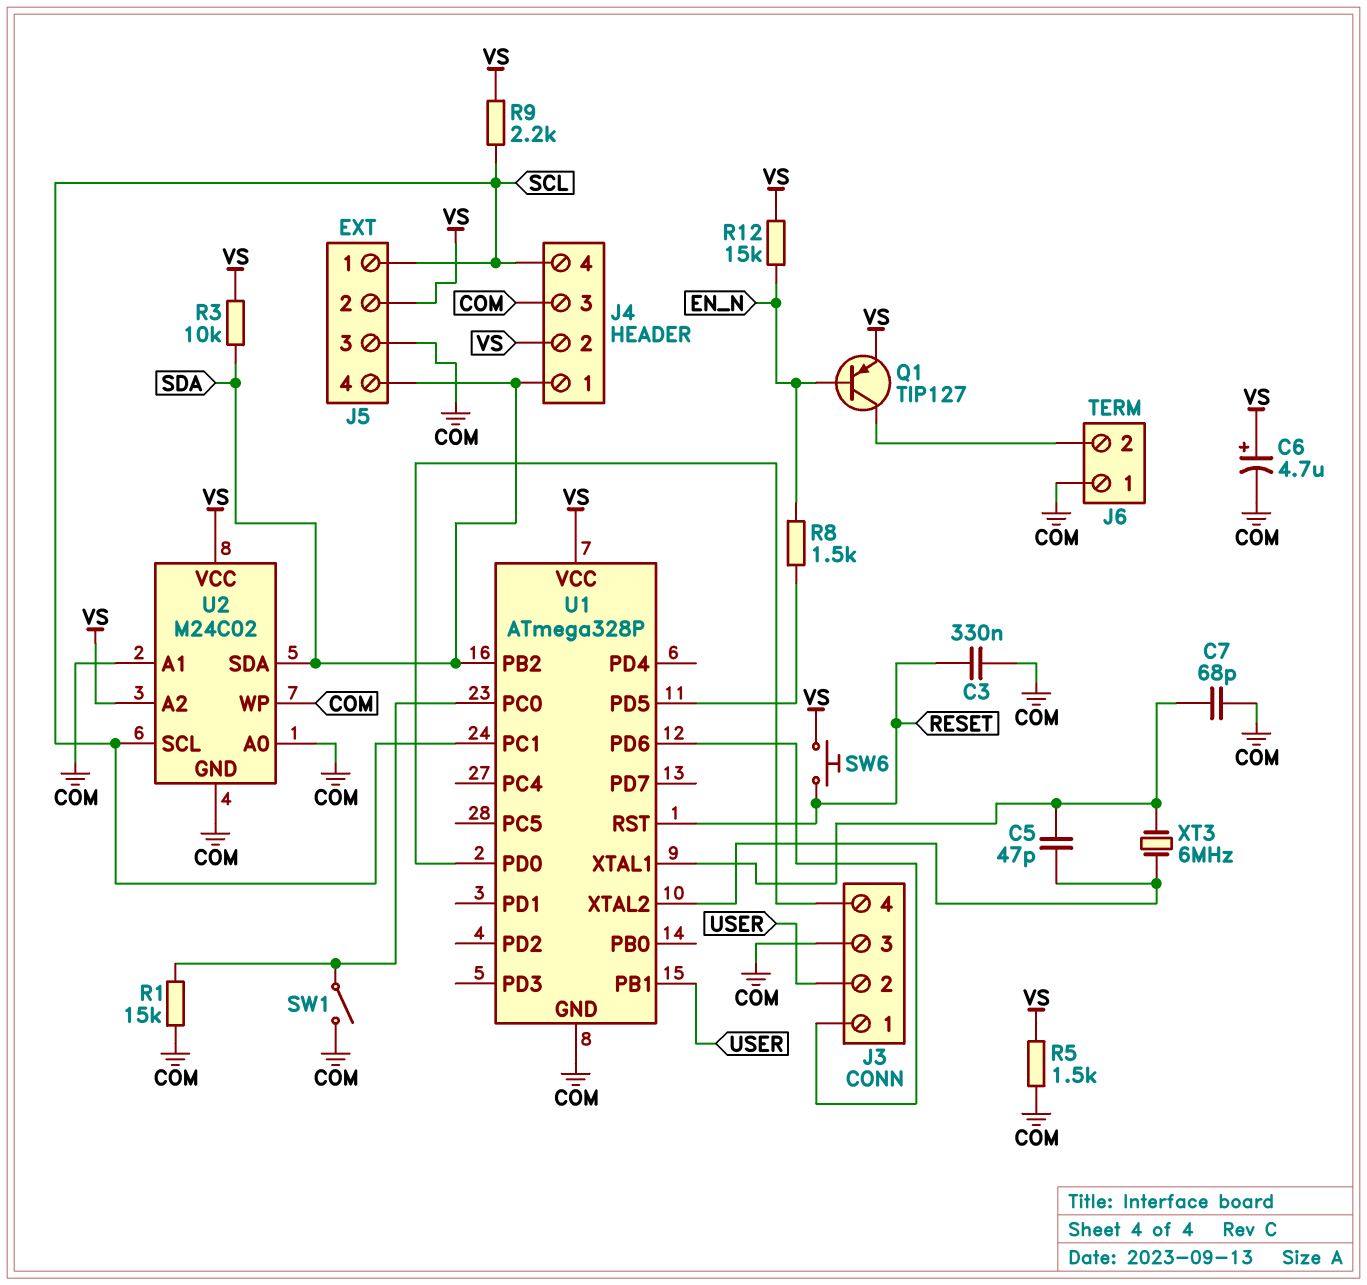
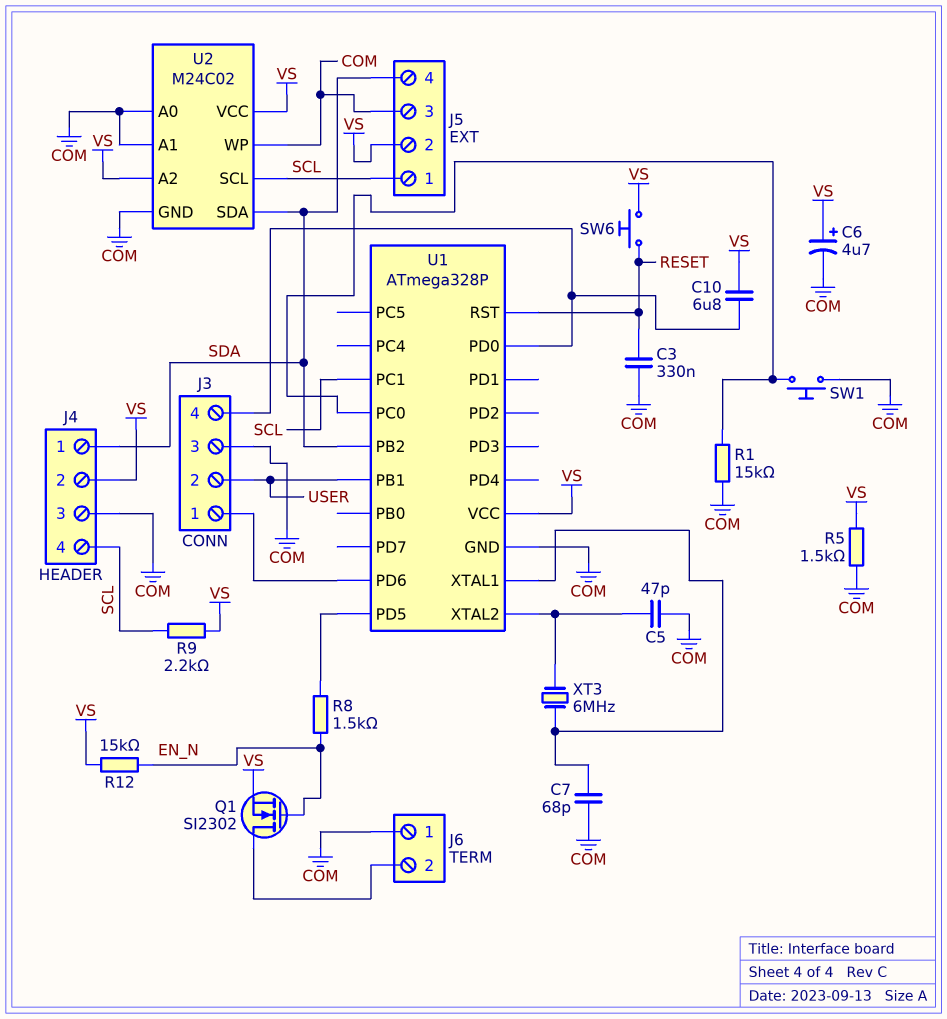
C5: 47pF (U1/XTAL1, U1/XTAL2) -> 47pF (COM, U1/XTAL2)
C10: none -> 6.8uF (J3/4, VS)
Q1: PNP TIP127 (B EN_N, C J6/2, E VS) -> NMOS SI2302 (G EN_N, D J6/2, S VS)
R3: 10k (SDA, VS) -> none
SW1: switch (COM, U1/PC0) -> button (COM, U1/PC0)

